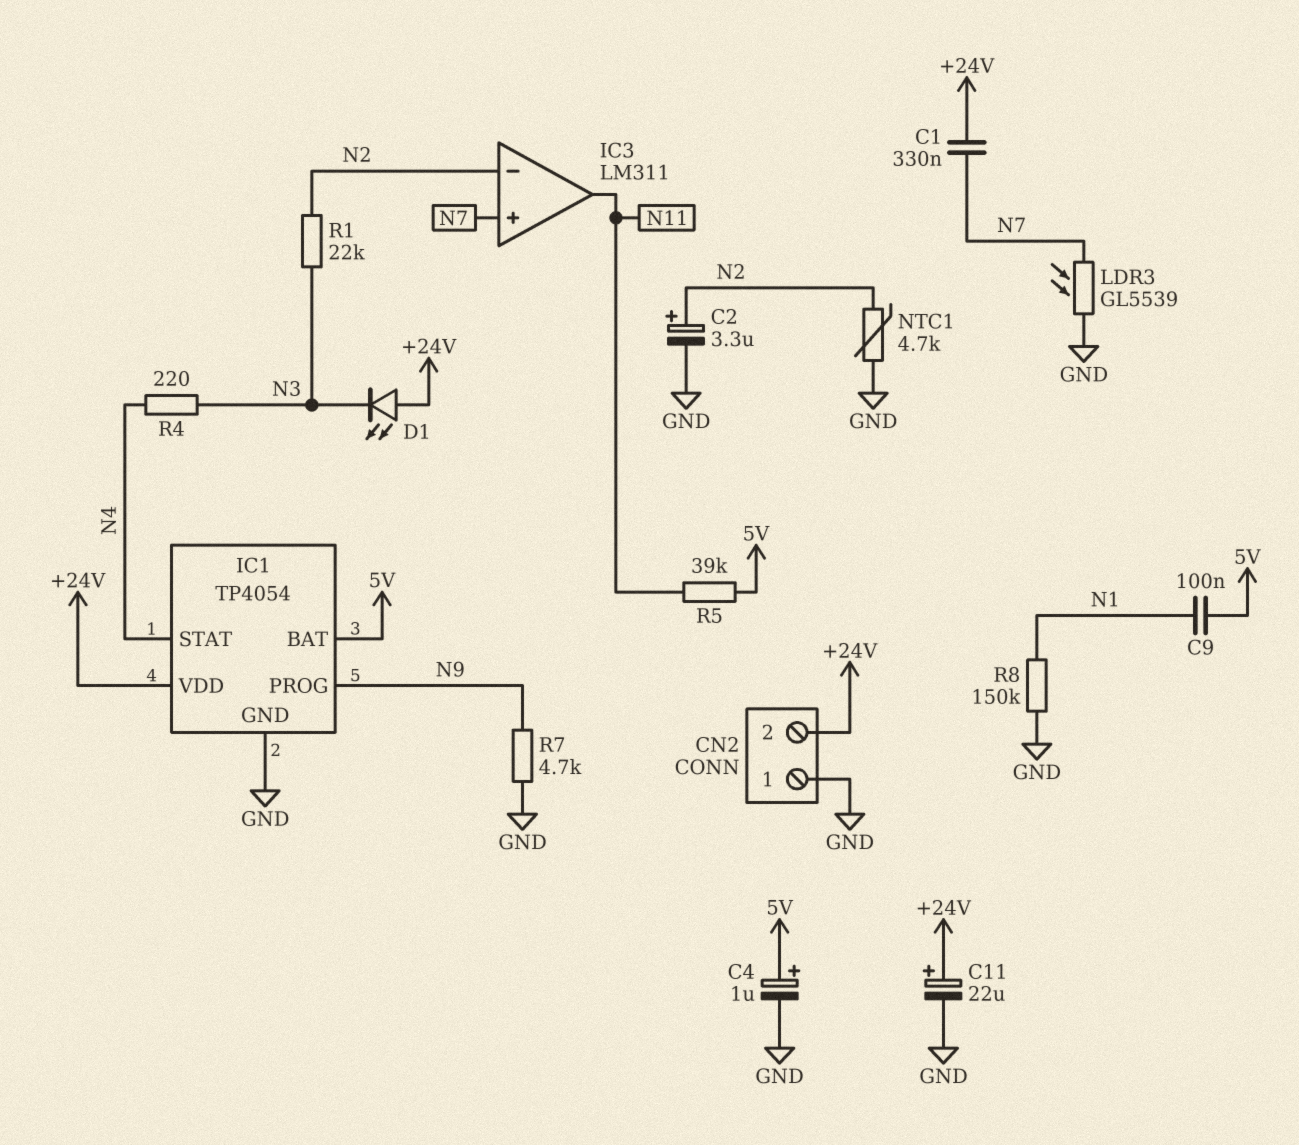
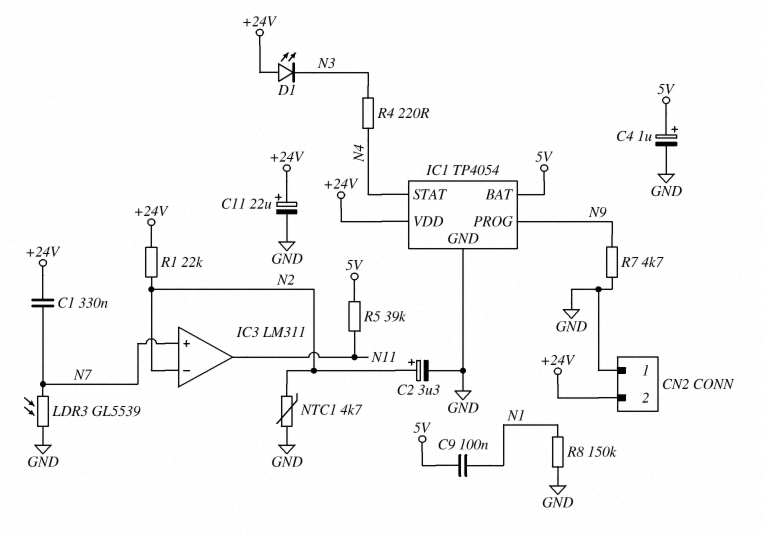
R1: 22k (N2, N3) -> 22k (+24V, N2)

